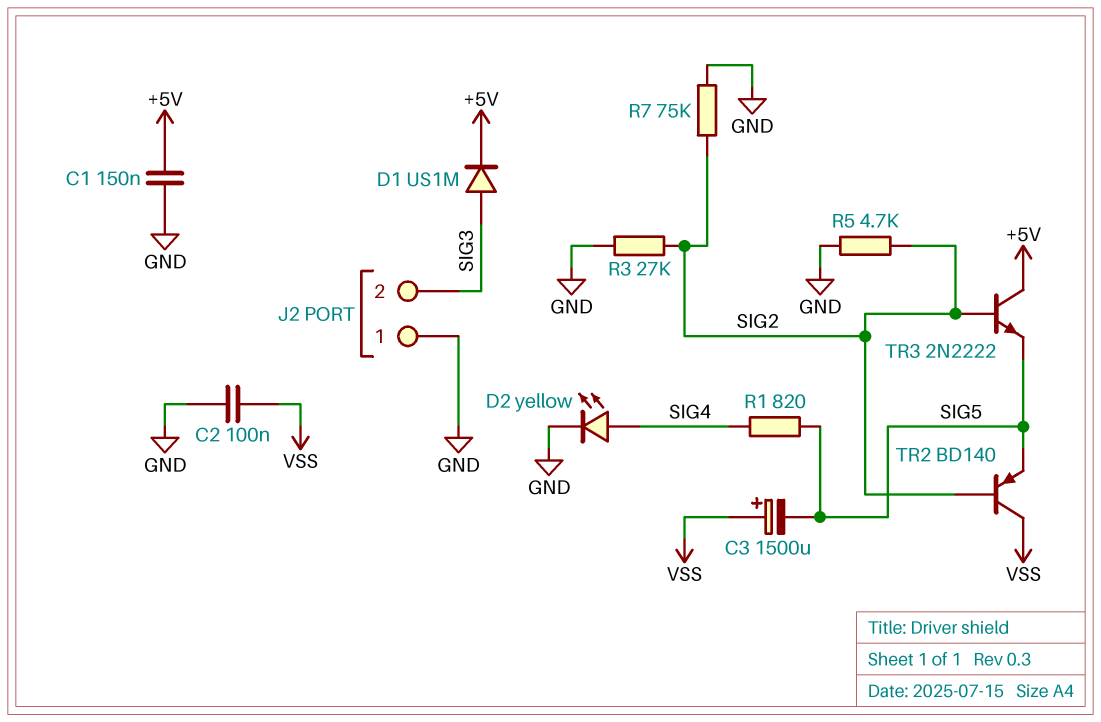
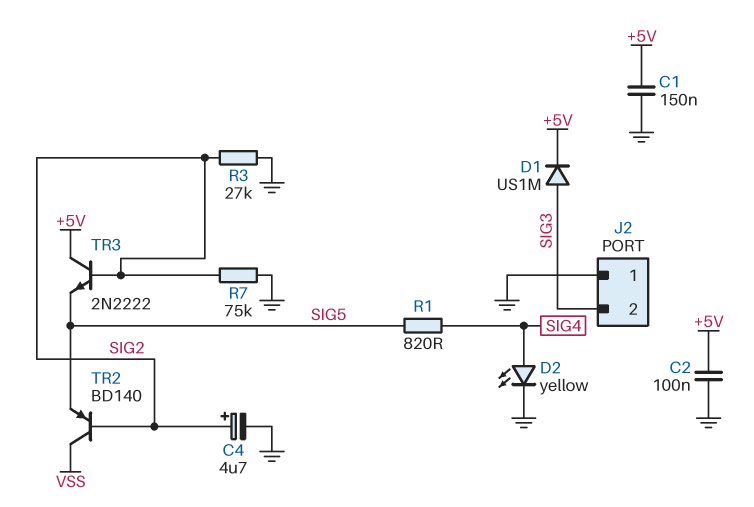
C2: 100nF (GND, VSS) -> 100nF (+5V, GND)
C3: 1500uF (plus VSS, minus SIG5) -> none
C4: none -> 4.7uF (plus SIG2, minus GND)
R5: 4.7k (GND, SIG2) -> none

